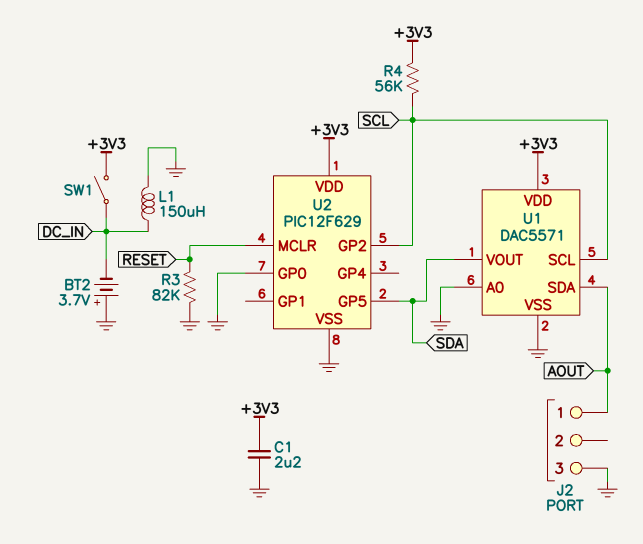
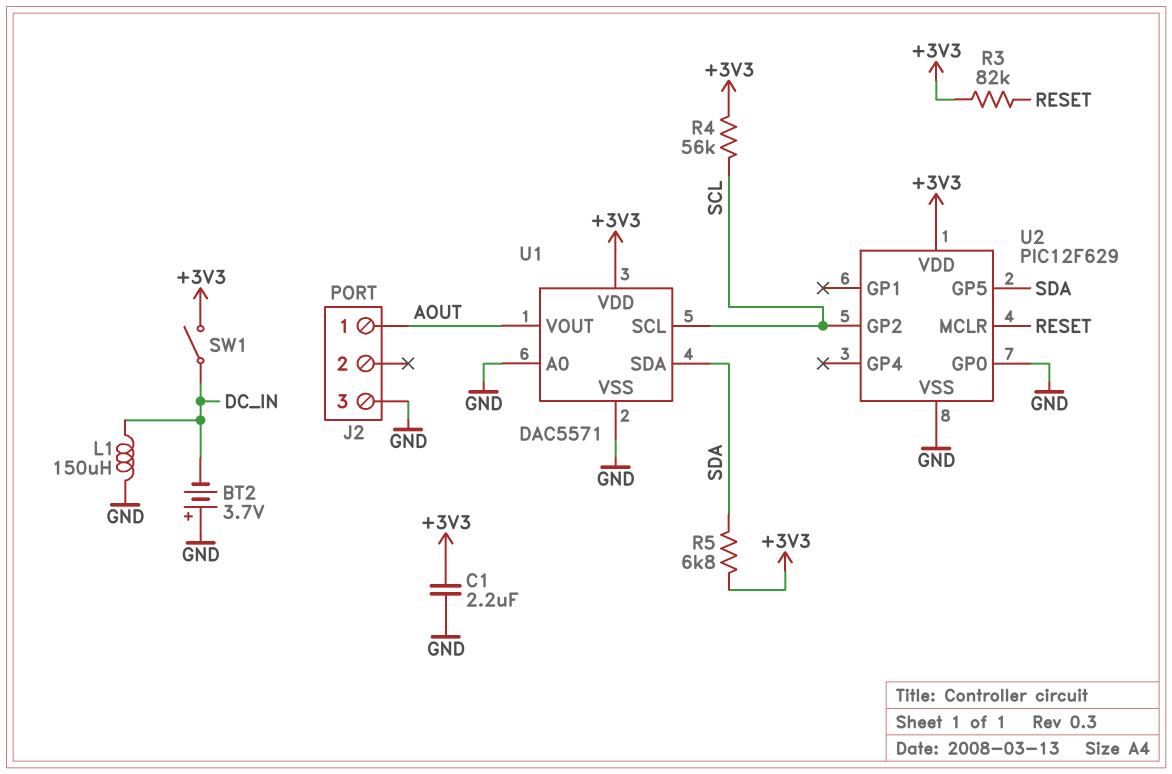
R3: 82k (GND, RESET) -> 82k (+3V3, RESET)
R5: none -> 6.8k (+3V3, SDA)
U1 pin SDA: AOUT -> SDA
U1 pin VOUT: SDA -> AOUT

